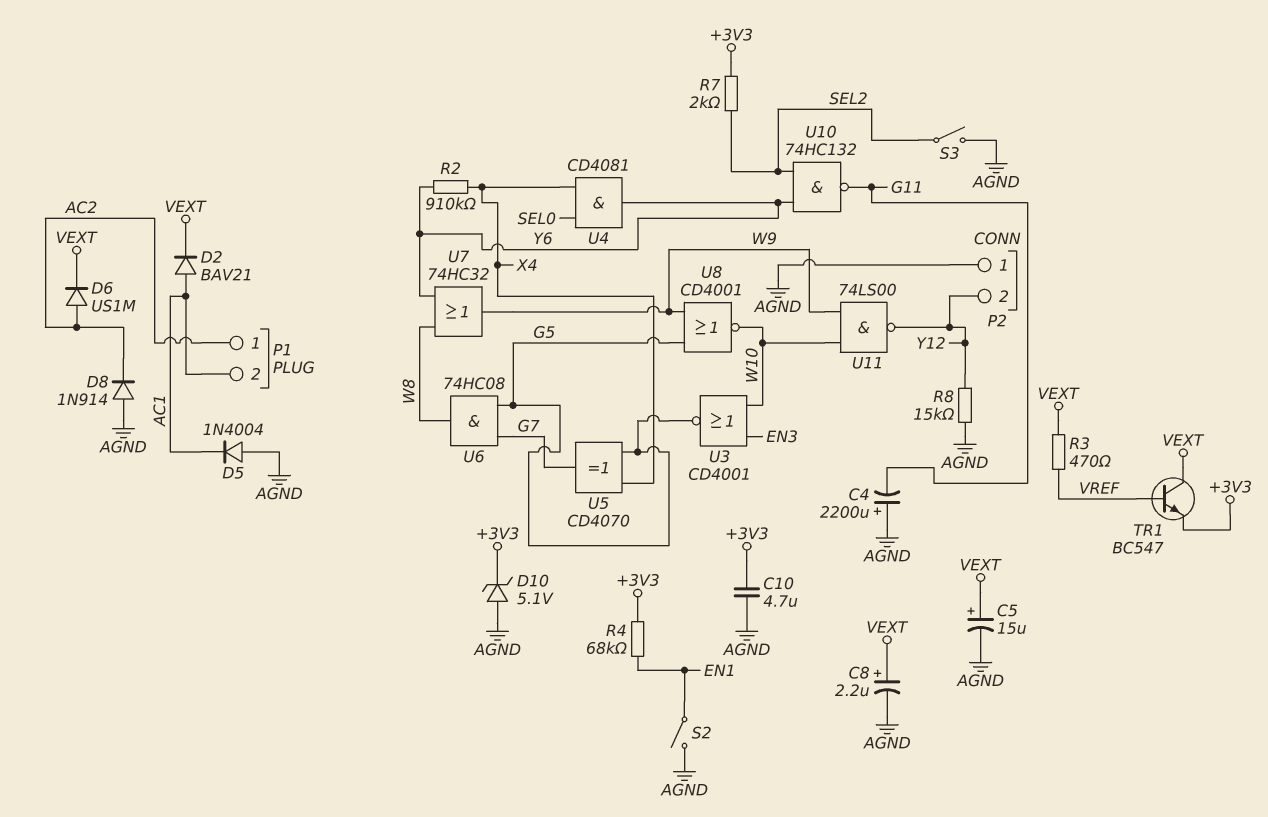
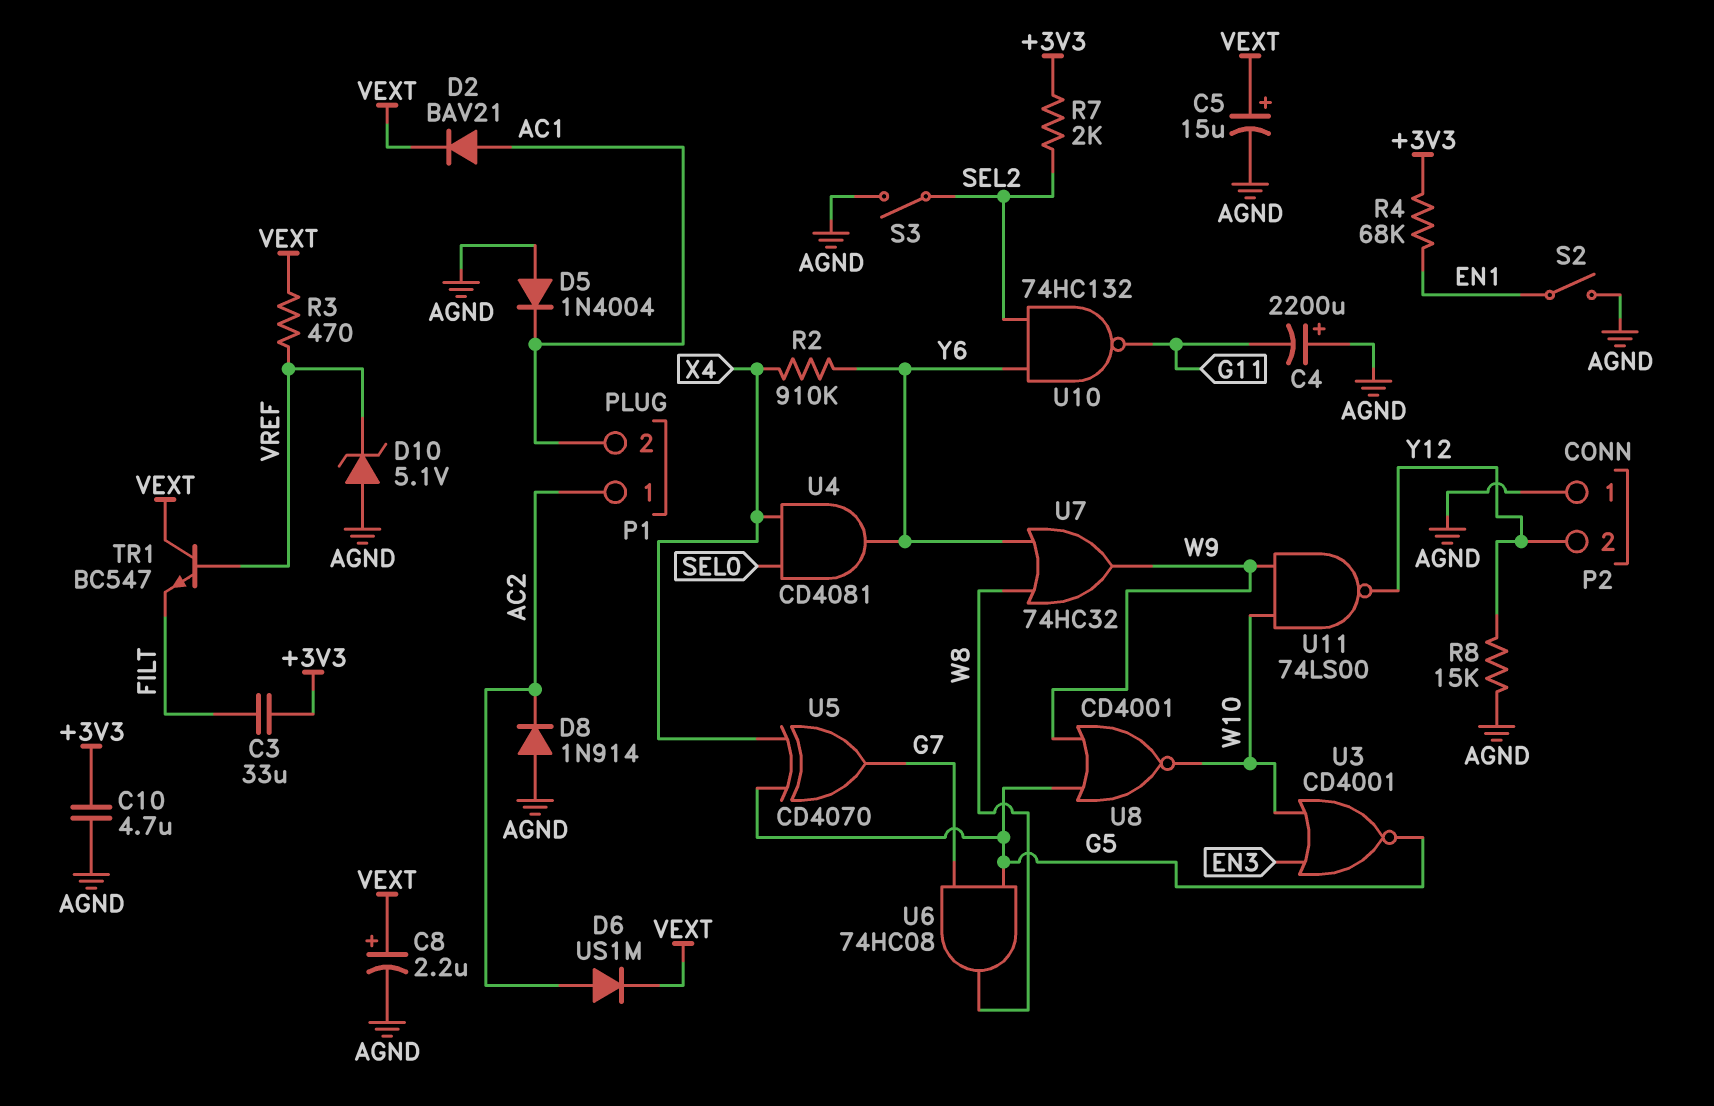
C3: none -> 33uF (+3V3, FILT)
D10: zener 5.1V (A AGND, K +3V3) -> zener 5.1V (A AGND, K VREF)
TR1: NPN BC547 (B VREF, C VEXT, E +3V3) -> NPN BC547 (B VREF, C VEXT, E FILT)

